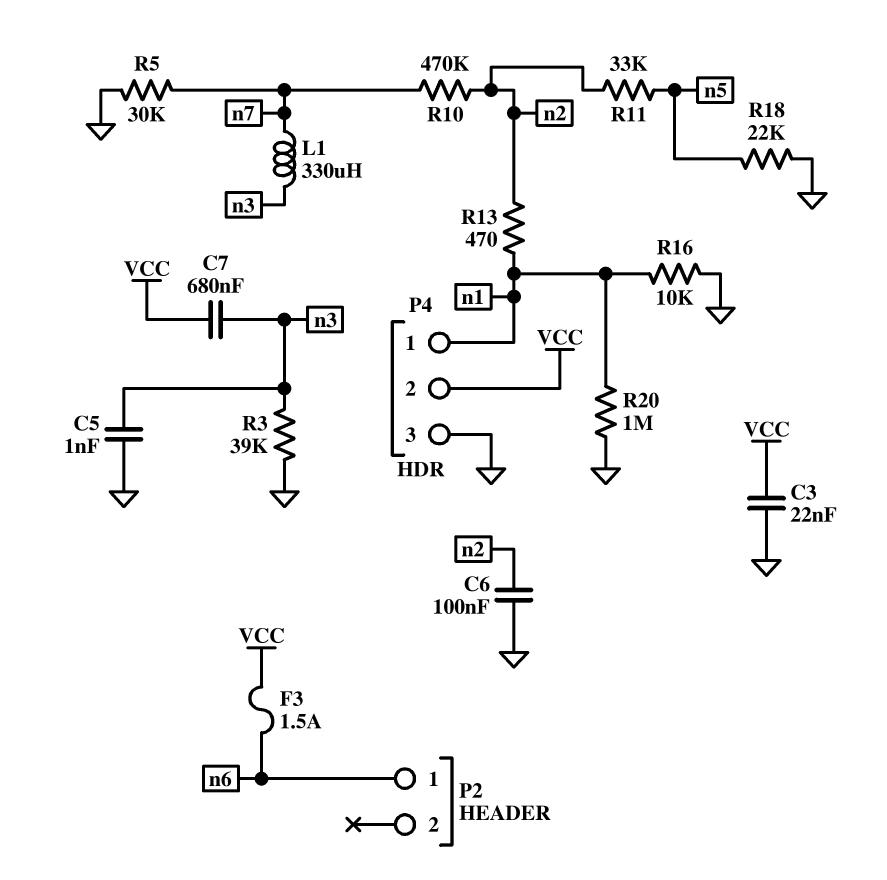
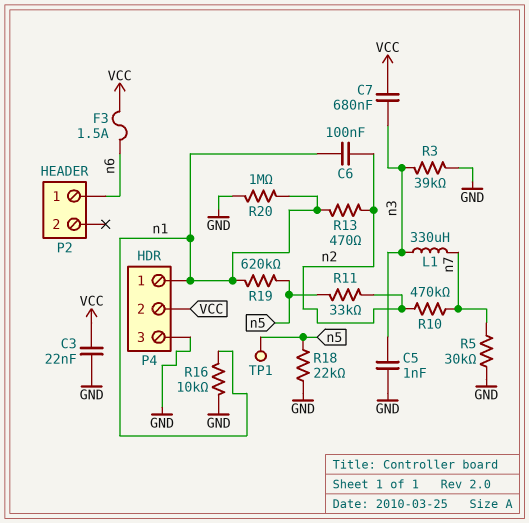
C6: 100nF (GND, n2) -> 100nF (n1, n2)
R19: none -> 620k (n1, n5)
TP1: none -> test point (n5)

